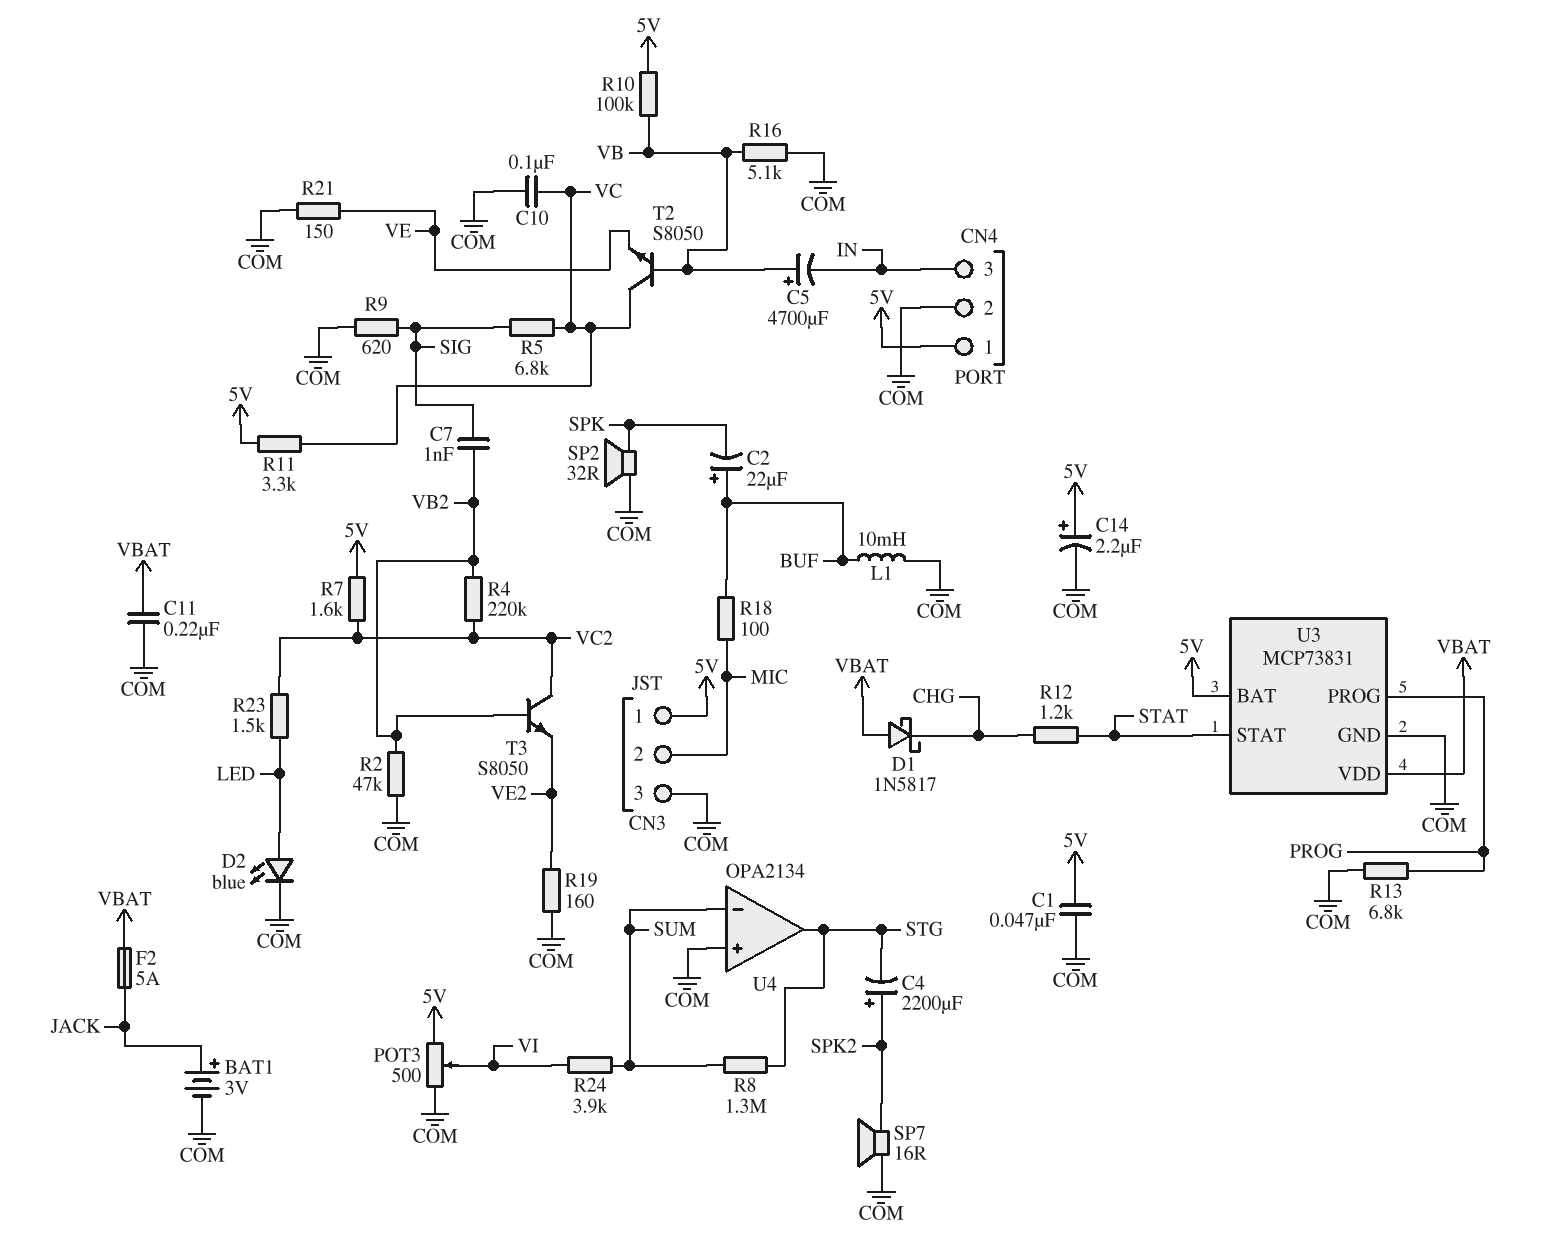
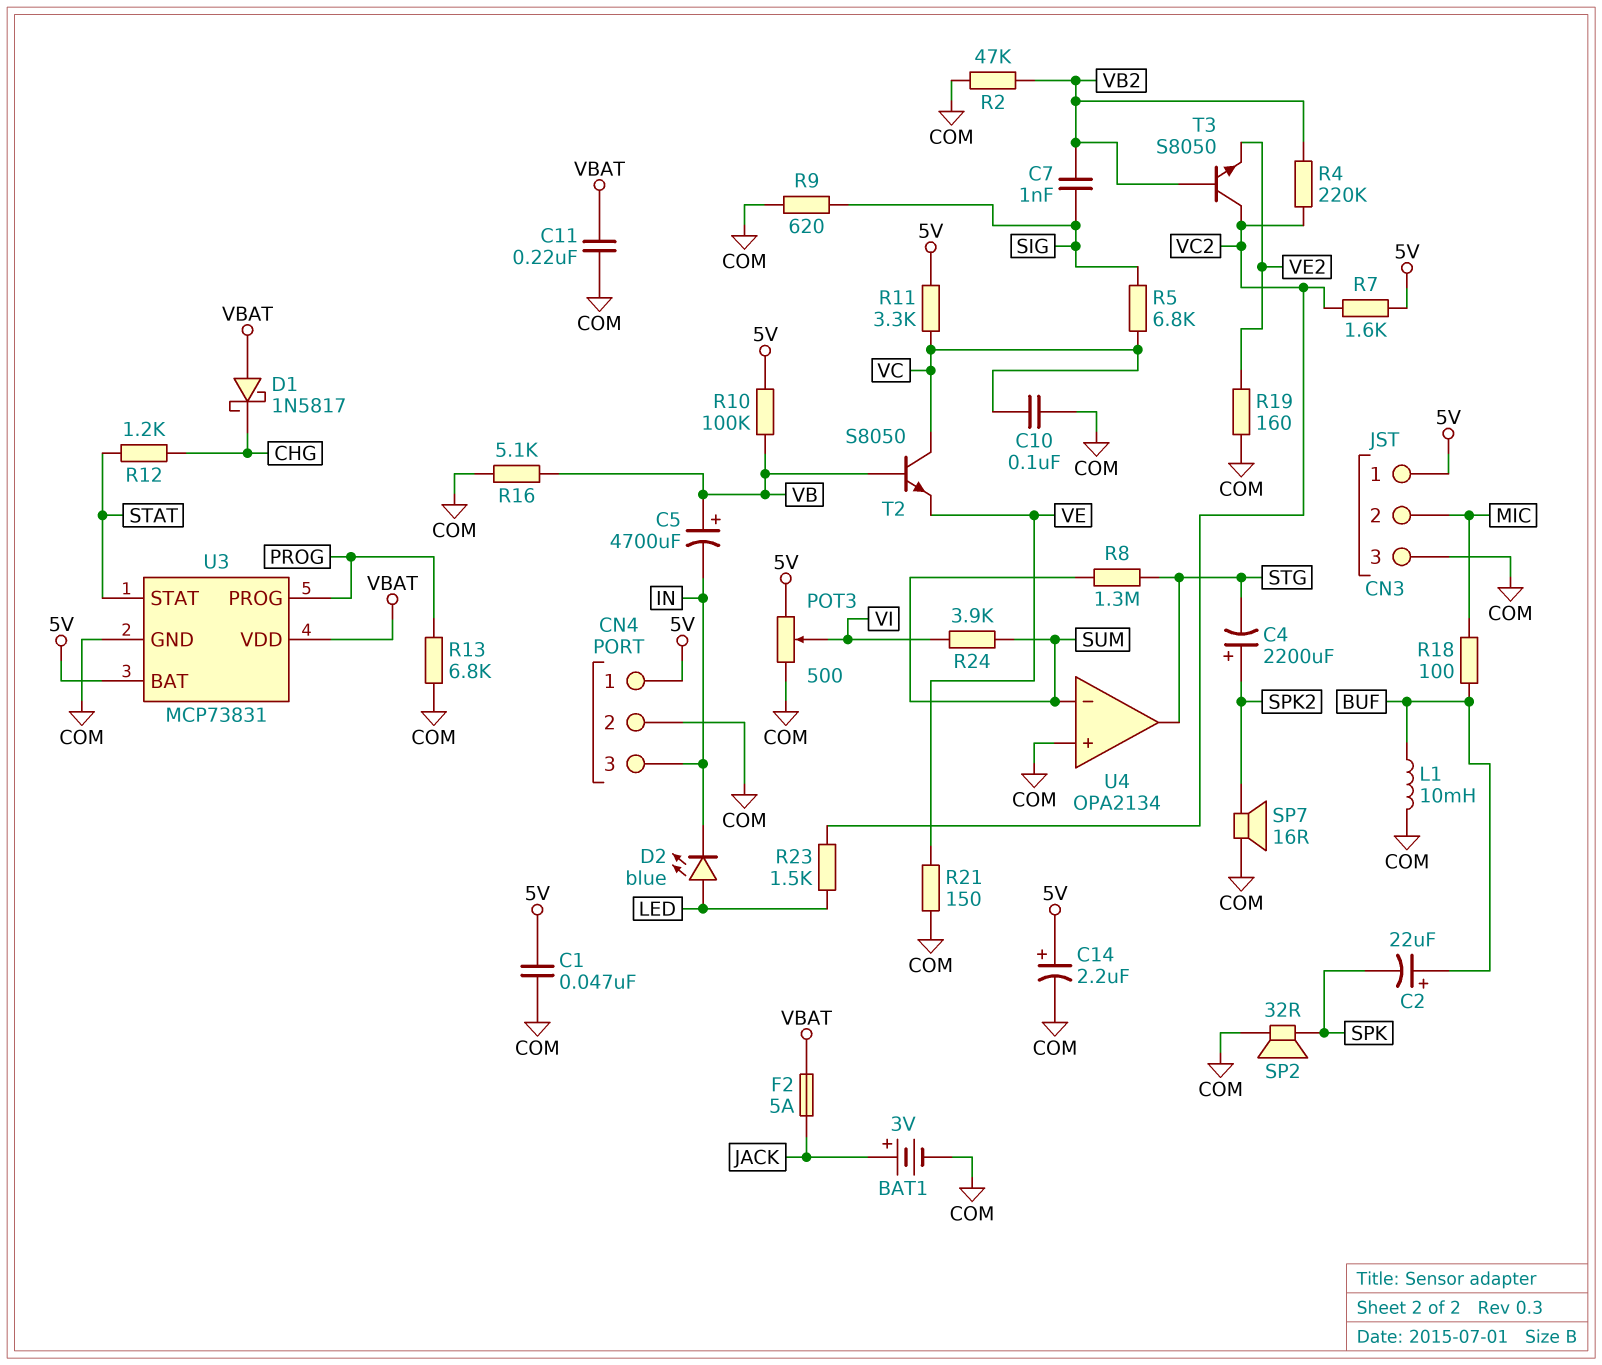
D2: LED blue (A LED, K COM) -> LED blue (A LED, K IN)

